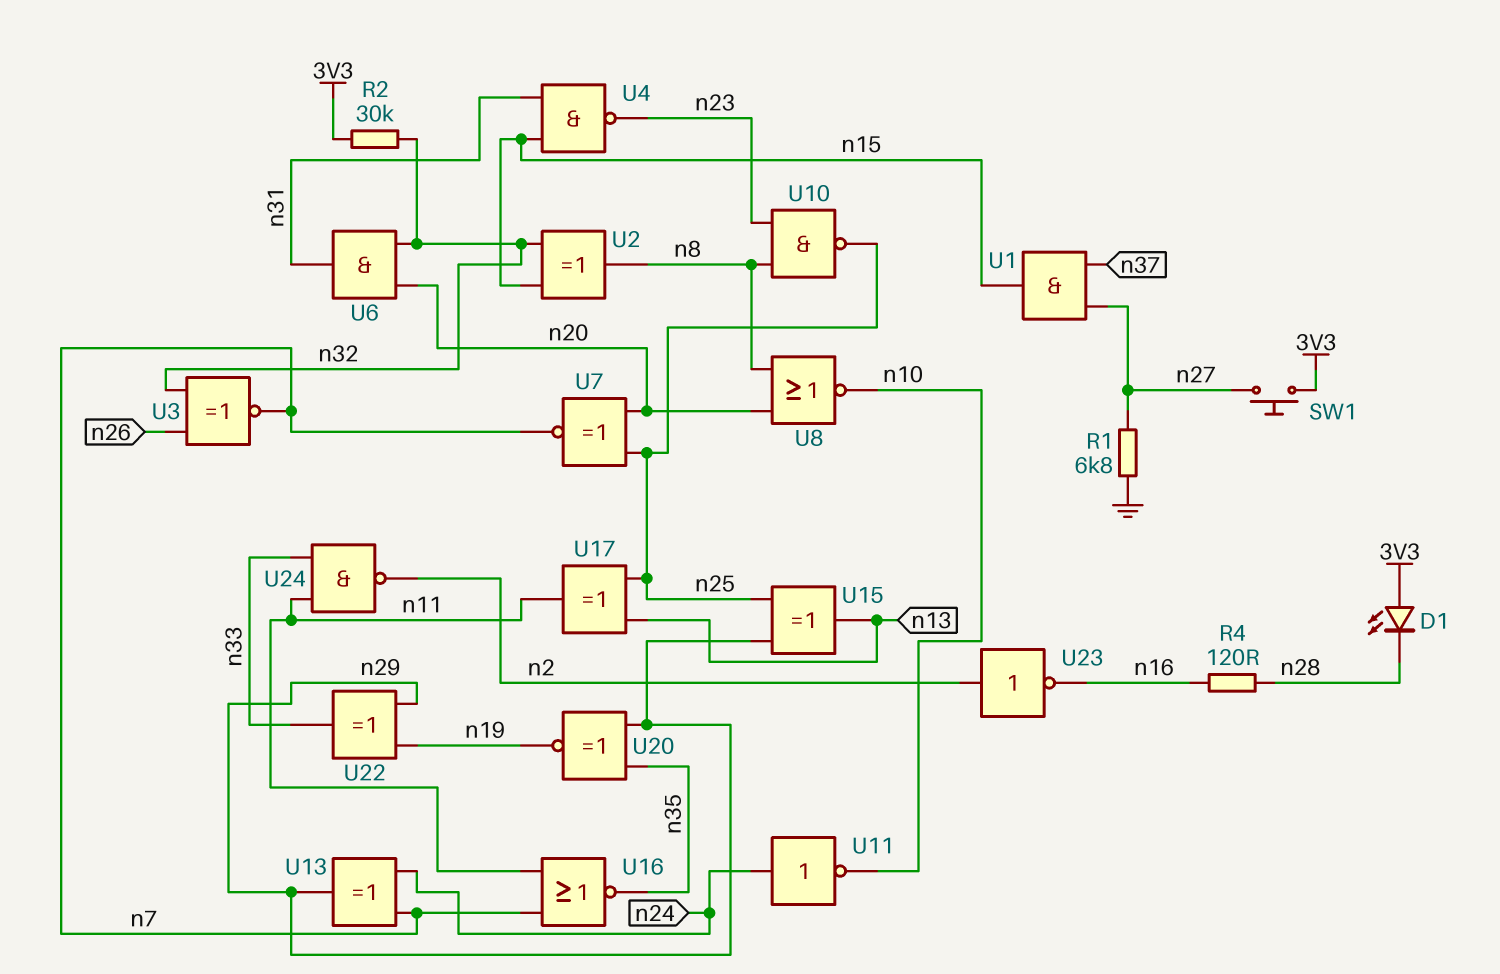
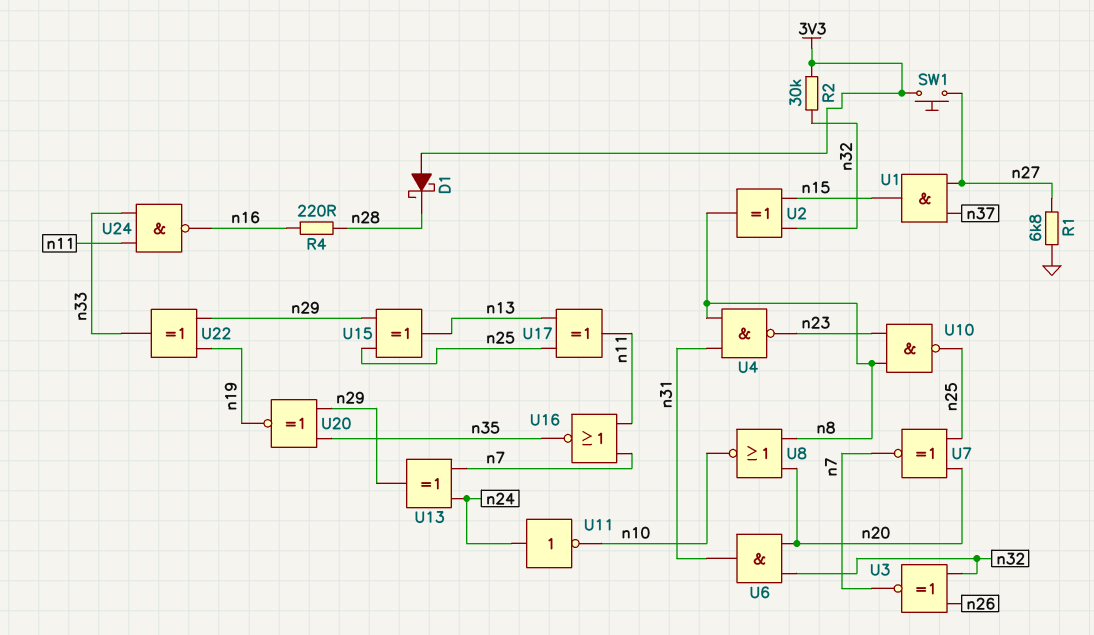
D1: LED (A 3V3, K n28) -> schottky (A 3V3, K n28)
R4: 120 (n16, n28) -> 220 (n16, n28)
U4: NAND (in n15, in n31, out n23) -> NAND (in n8, in n31, out n23)
U23: NOT (in n2, out n16) -> none
U24: NAND (in n11, in n33, out n2) -> NAND (in n11, in n33, out n16)

